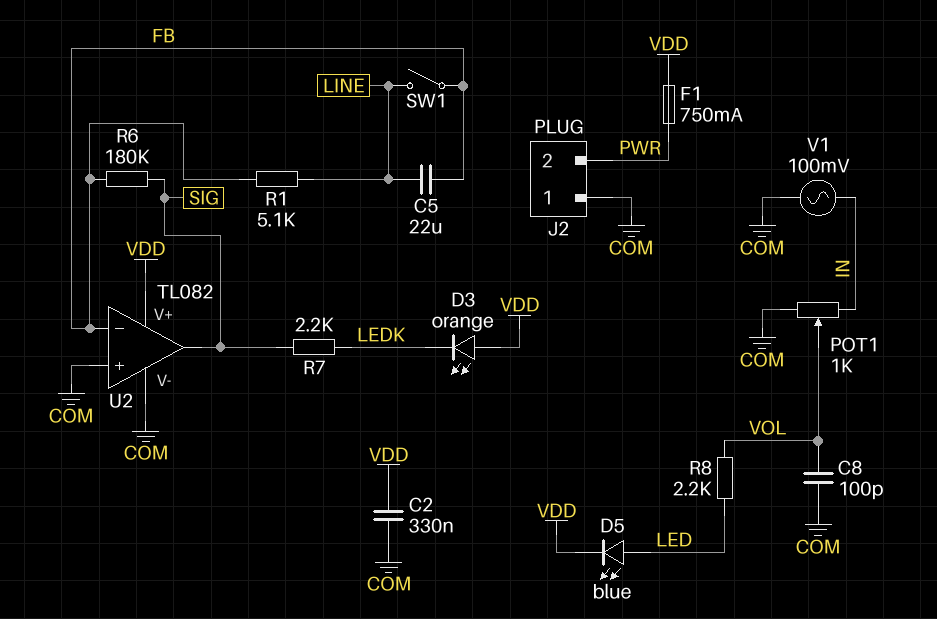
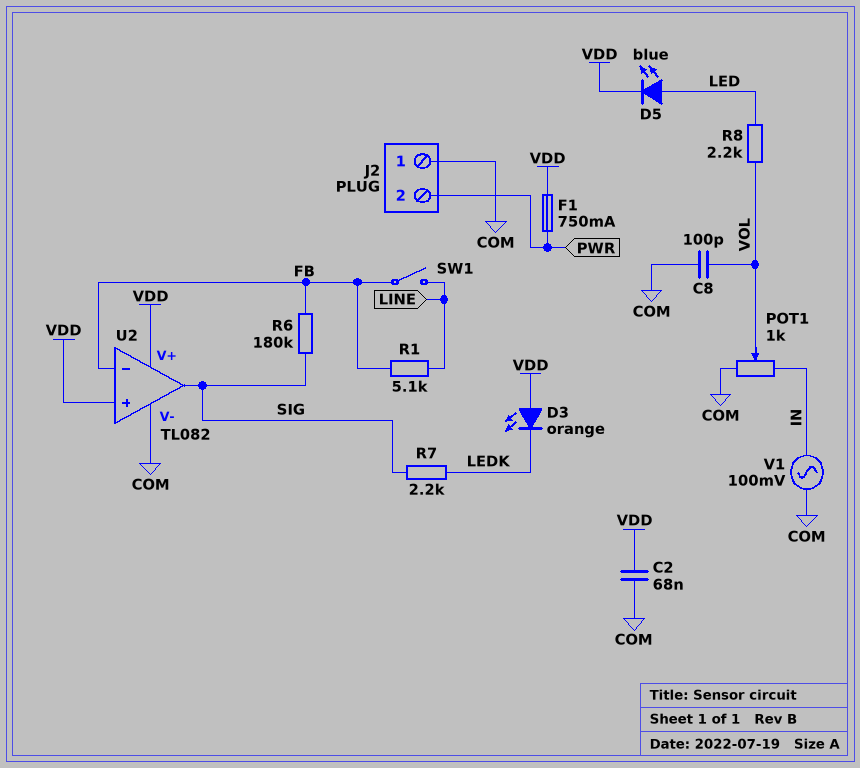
C2: 330nF (COM, VDD) -> 68nF (COM, VDD)
C5: 22uF (FB, LINE) -> none
U2 pin in+: COM -> VDD

